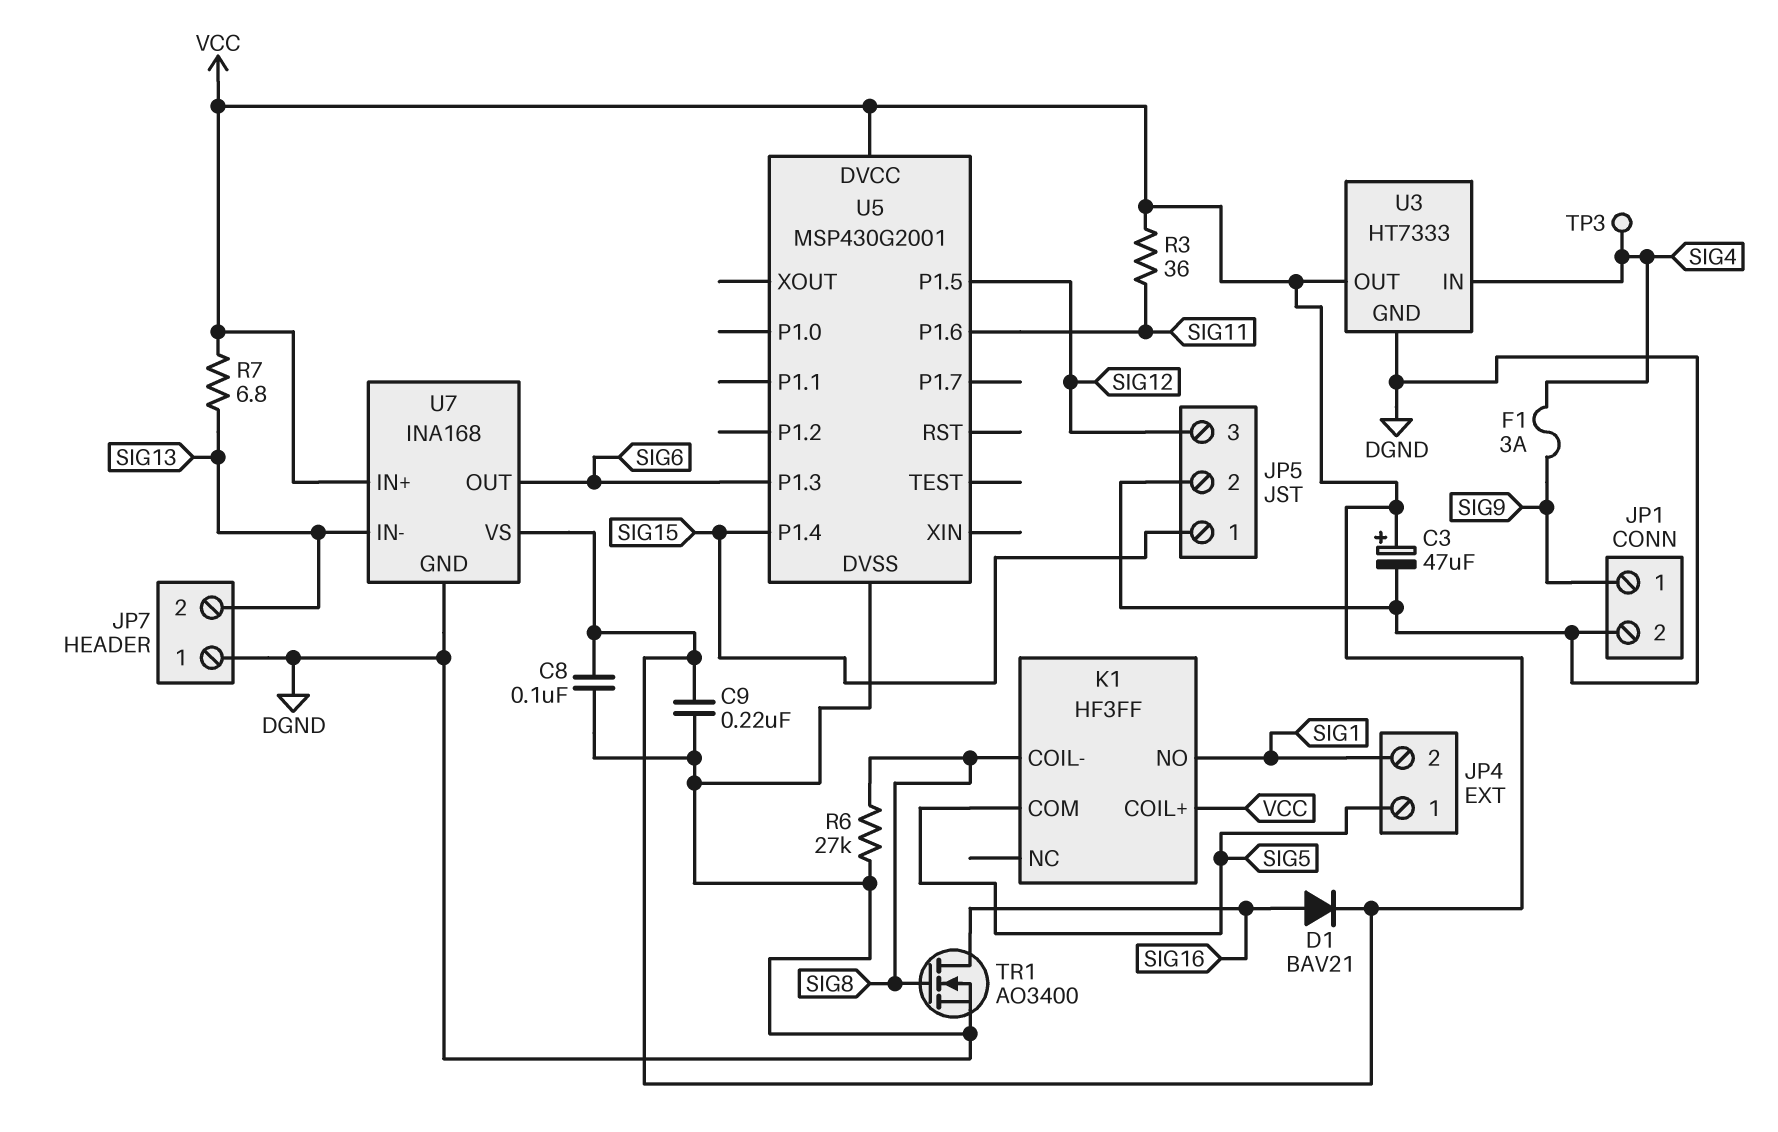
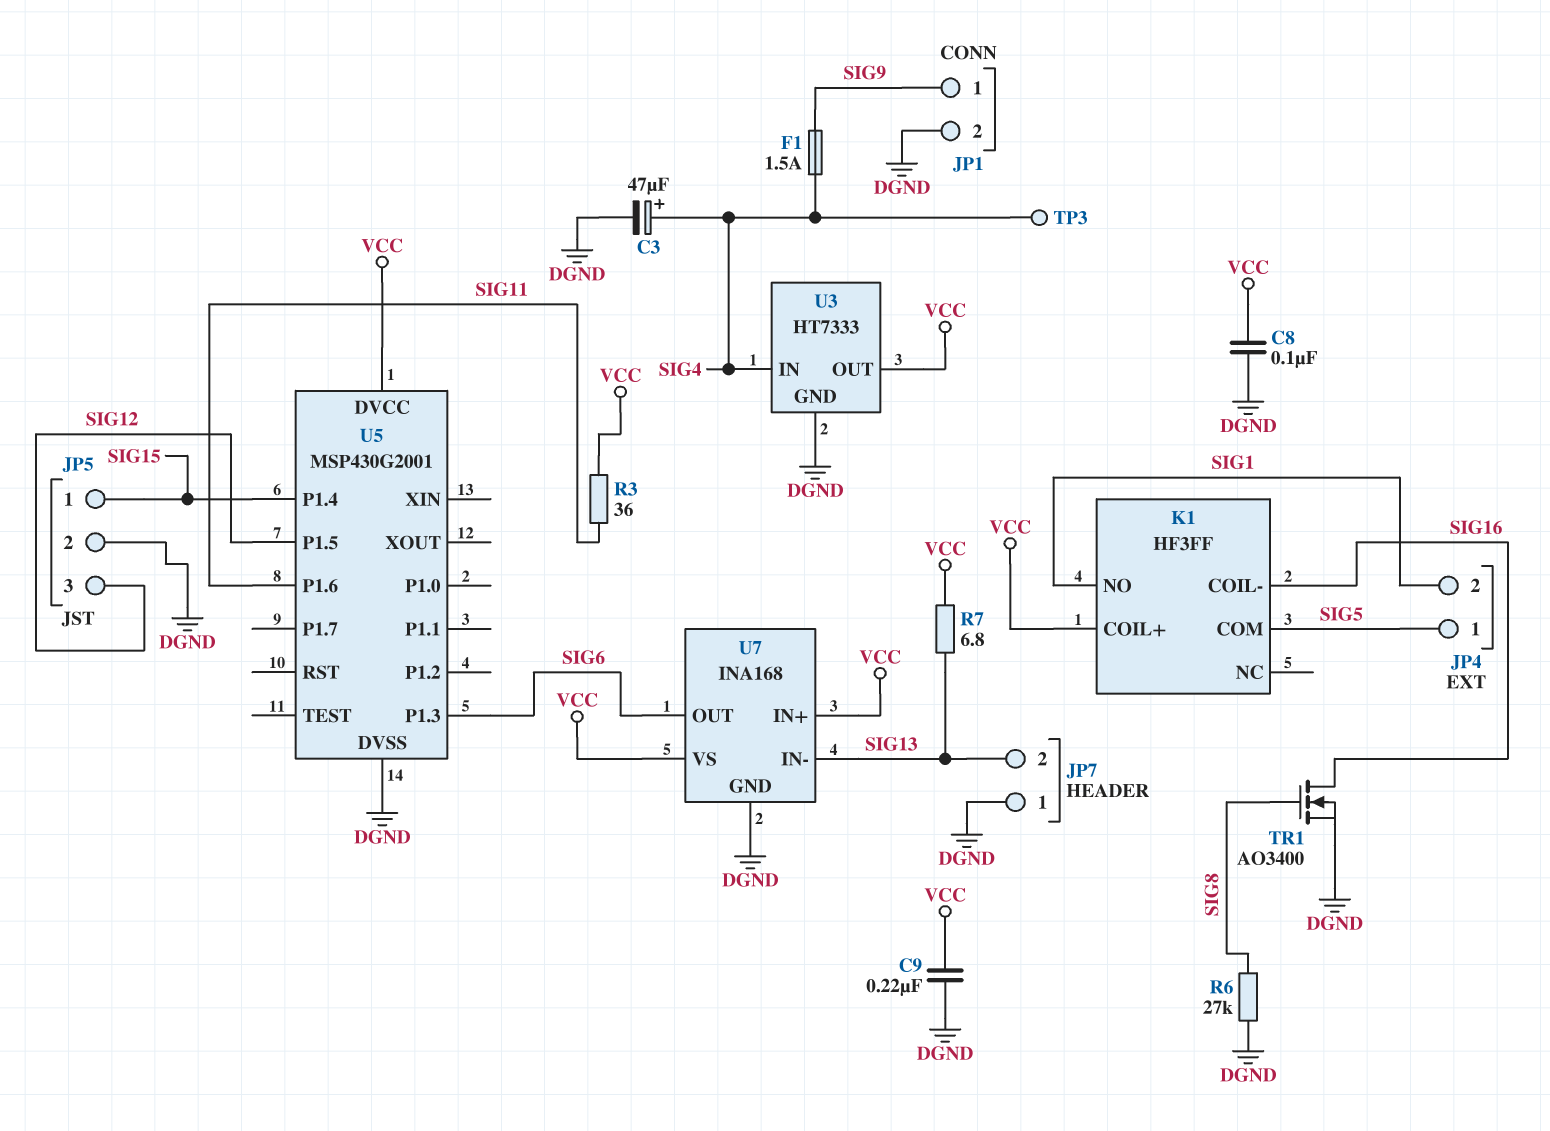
C3: 47uF (plus VCC, minus DGND) -> 47uF (plus SIG4, minus DGND)
D1: diode BAV21 (A SIG16, K VCC) -> none
F1: 3A (SIG4, SIG9) -> 1.5A (SIG4, SIG9)
K1 pin COIL-: SIG8 -> SIG16

